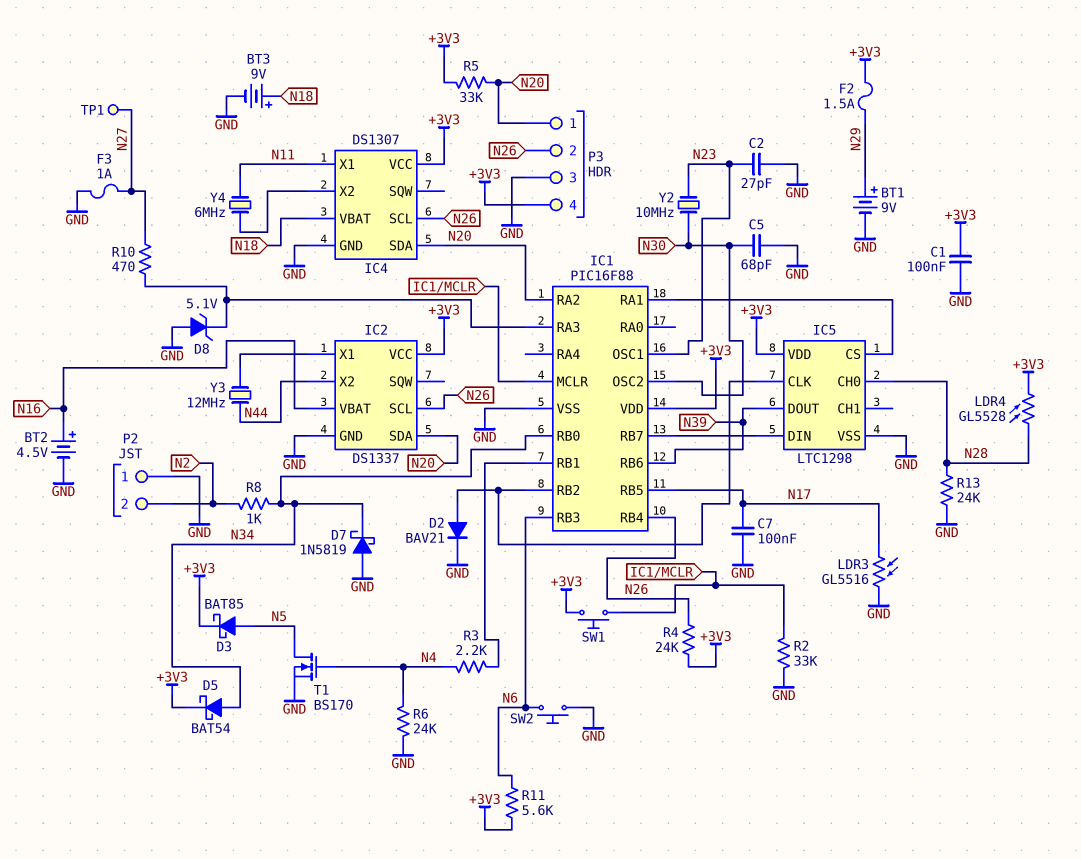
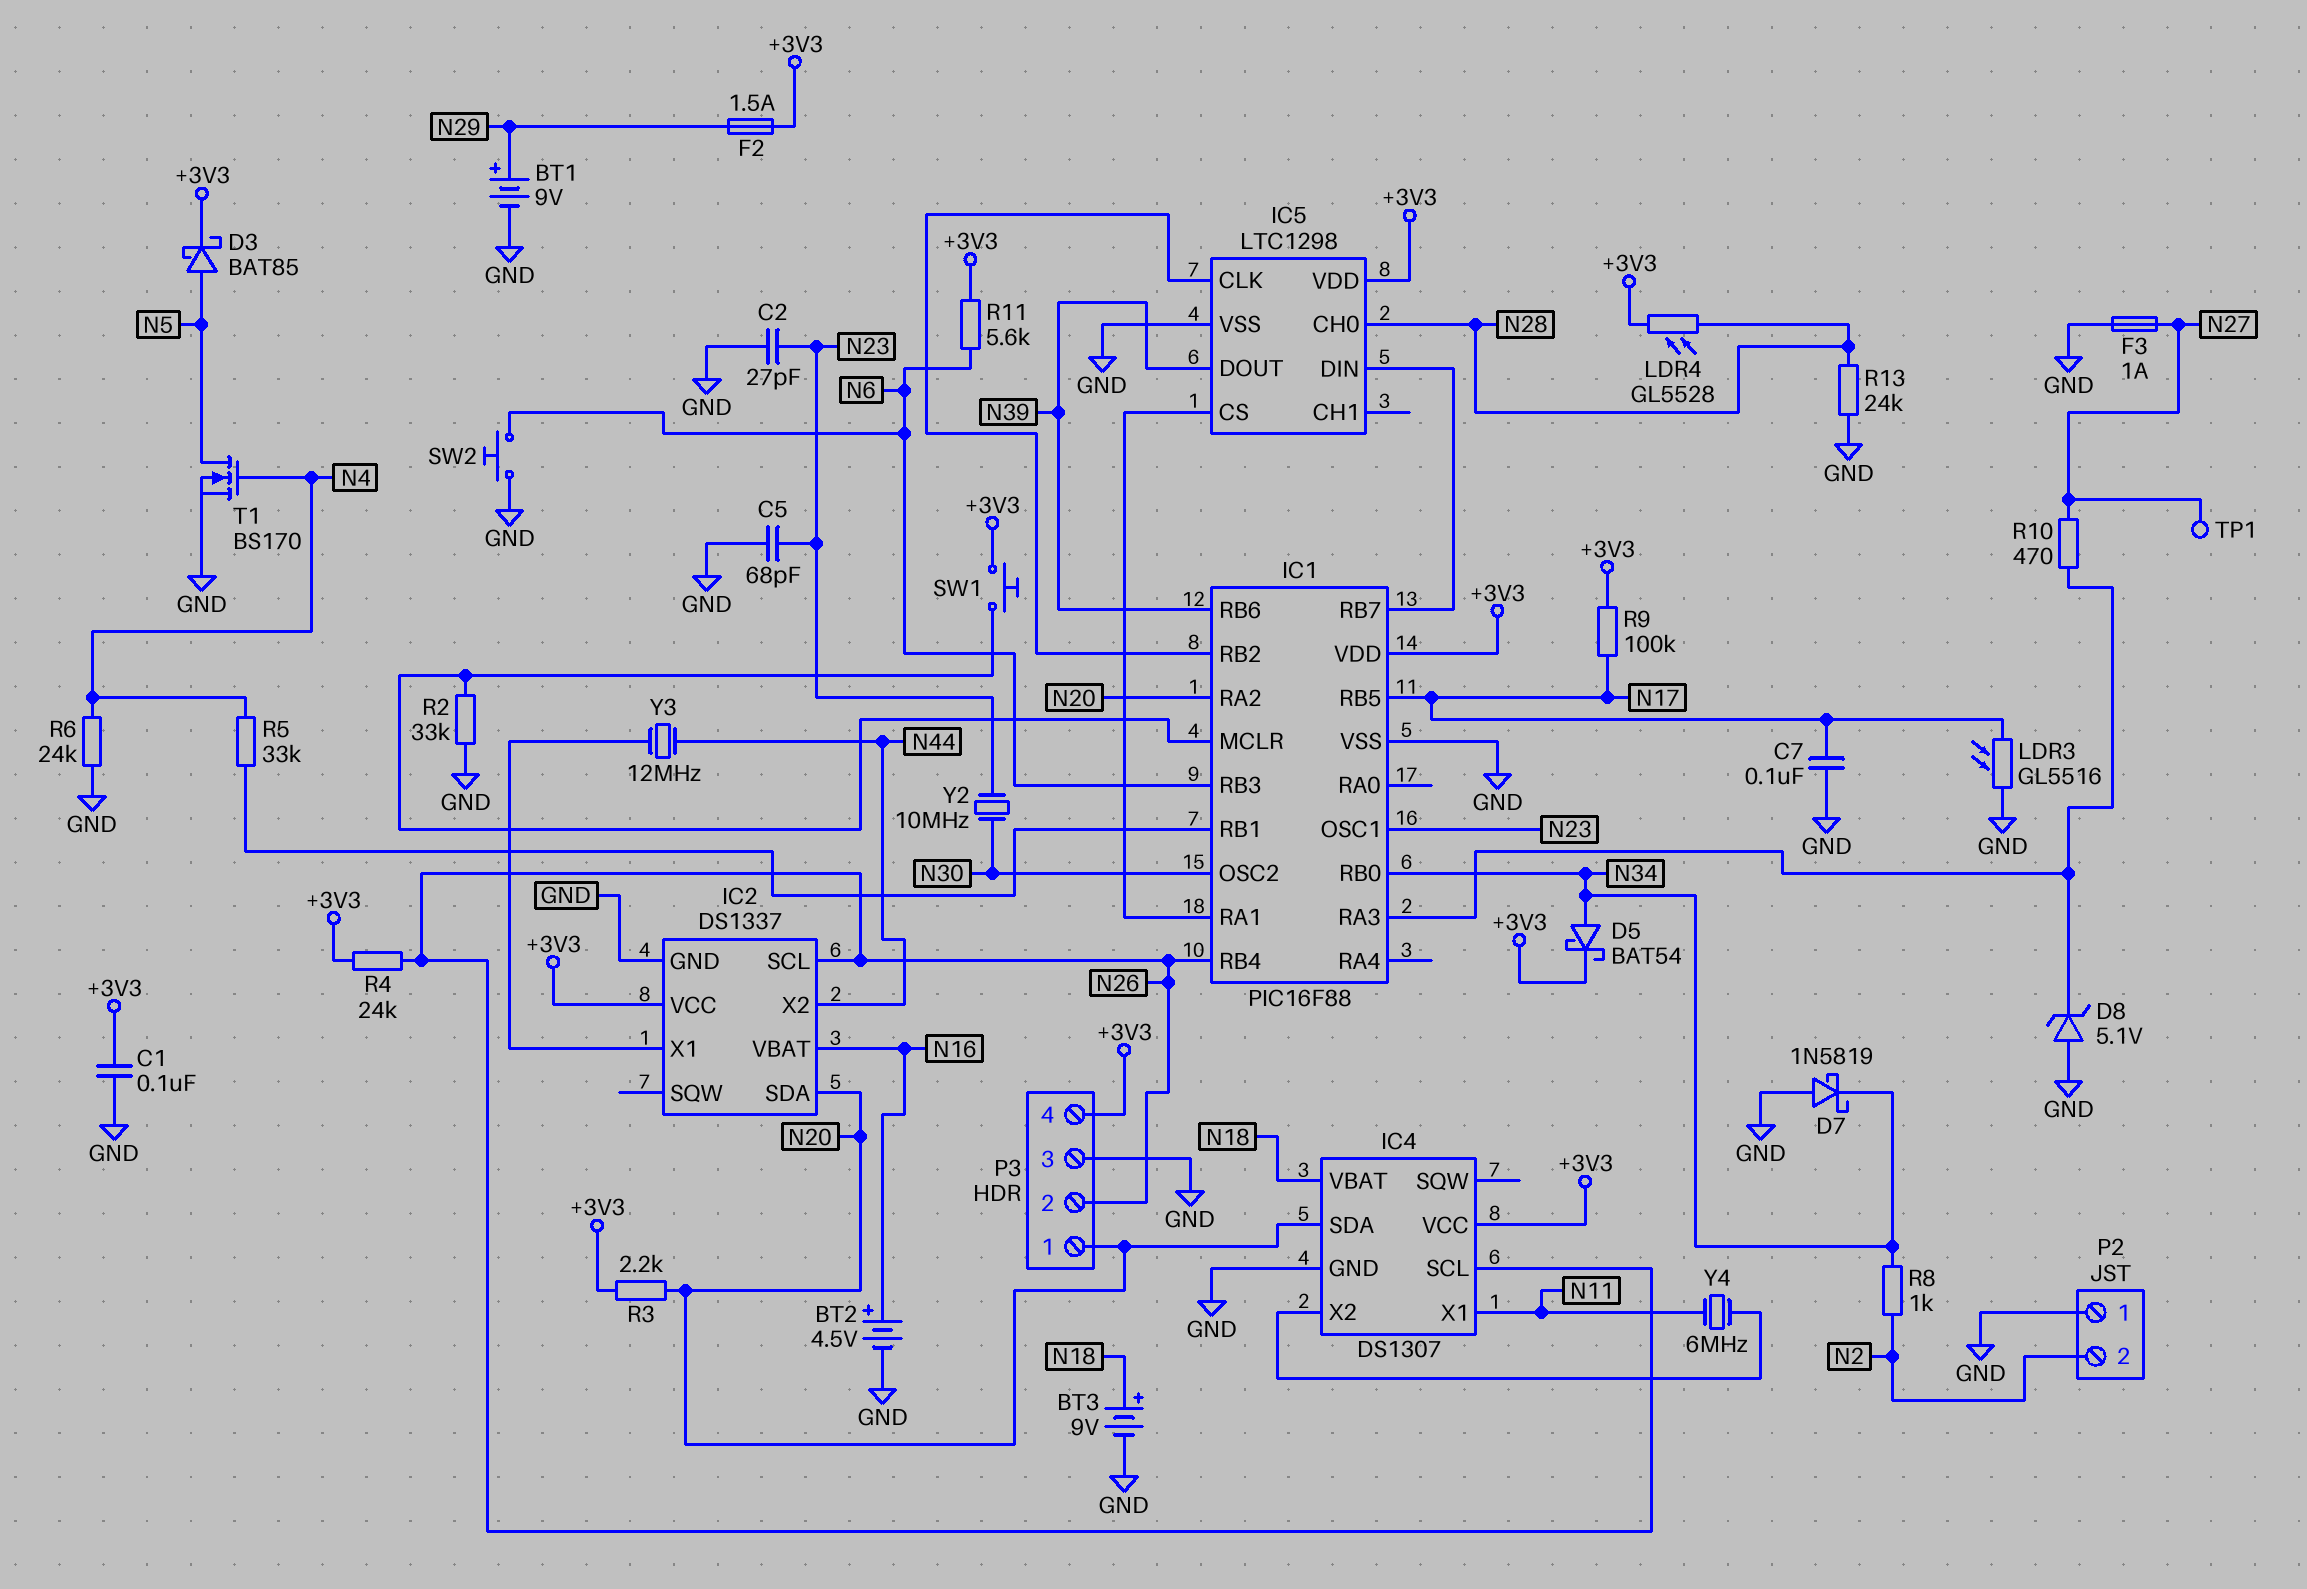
C5: 68pF (GND, N30) -> 68pF (GND, N23)
D2: diode BAV21 (A IC1/RB2, K GND) -> none
R3: 2.2k (IC1/RB1, N4) -> 2.2k (+3V3, N20)
R5: 33k (+3V3, N20) -> 33k (IC1/RB1, N4)
R9: none -> 100k (+3V3, N17)

